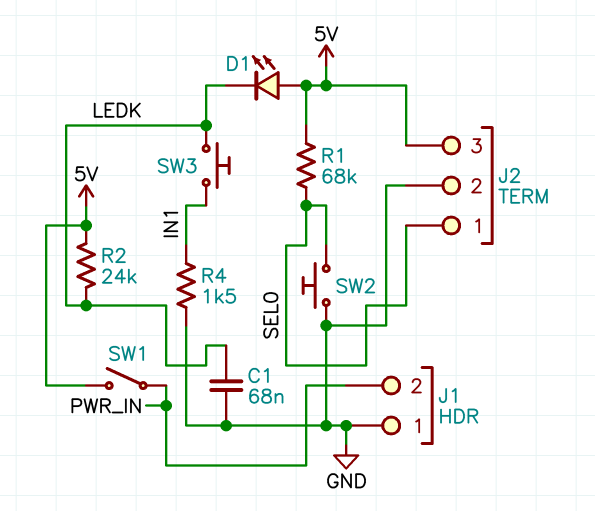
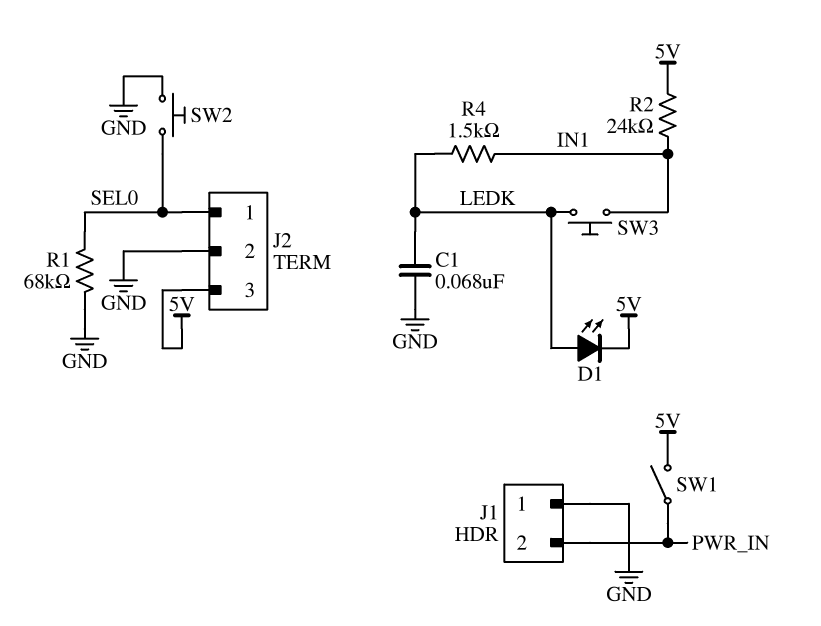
D1: LED (A 5V, K LEDK) -> LED (A LEDK, K 5V)
R1: 68k (5V, SEL0) -> 68k (GND, SEL0)
R2: 24k (5V, LEDK) -> 24k (5V, IN1)
R4: 1.5k (GND, IN1) -> 1.5k (IN1, LEDK)

